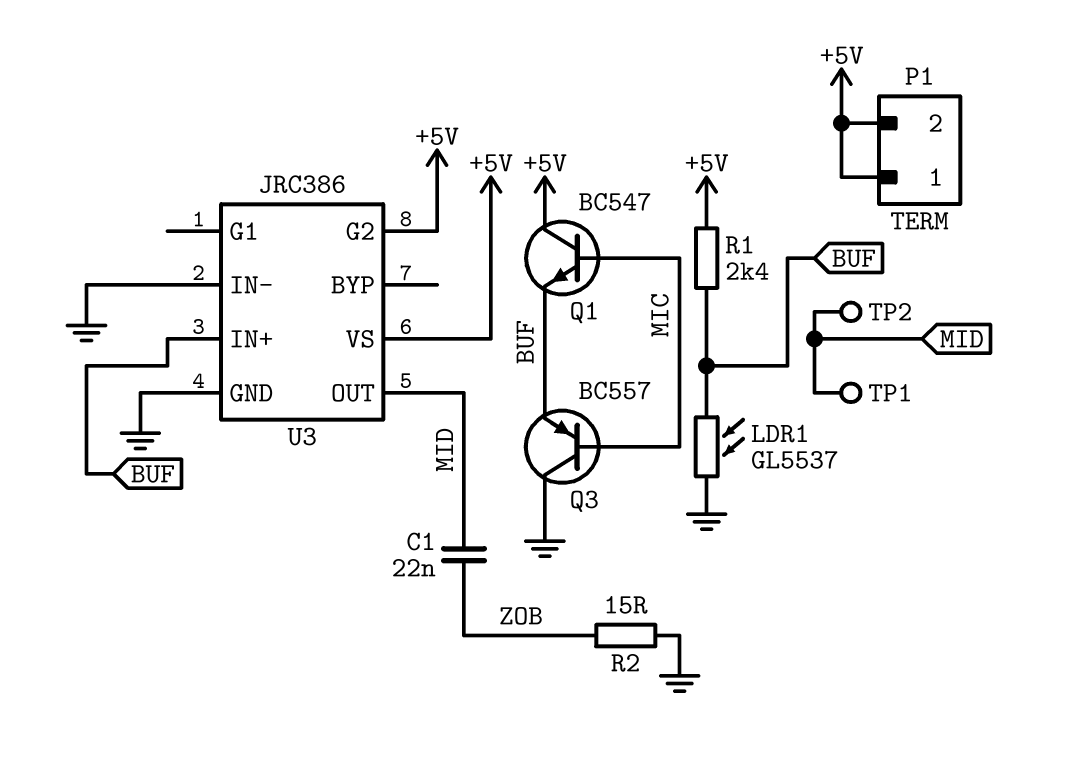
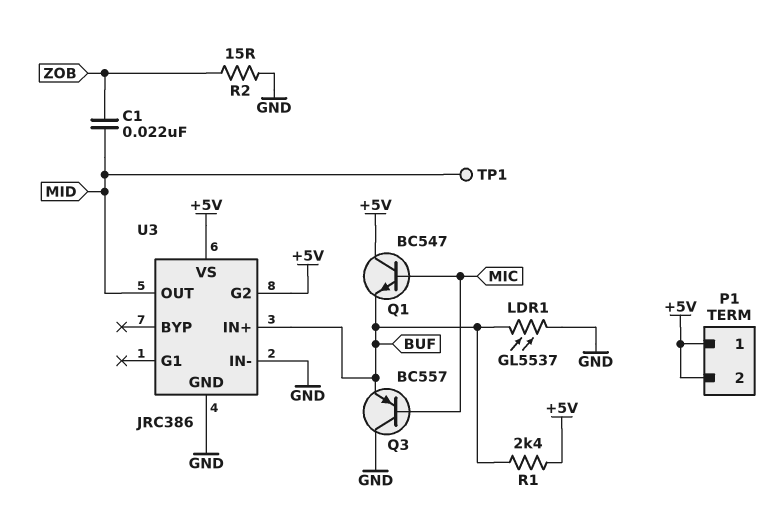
TP2: test point (MID) -> none

